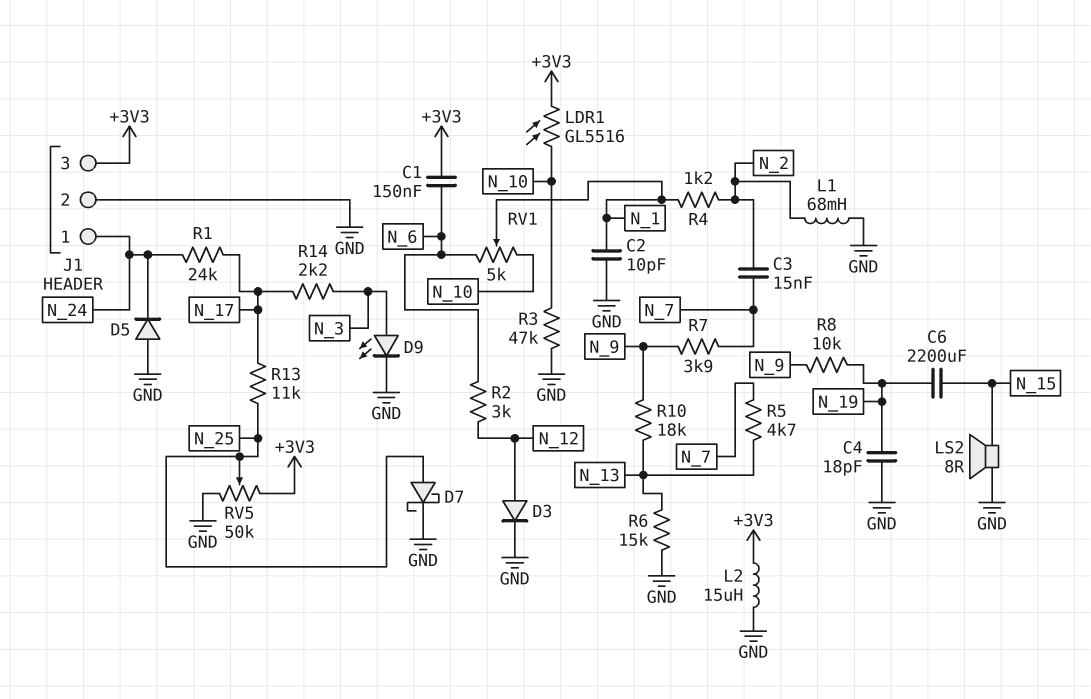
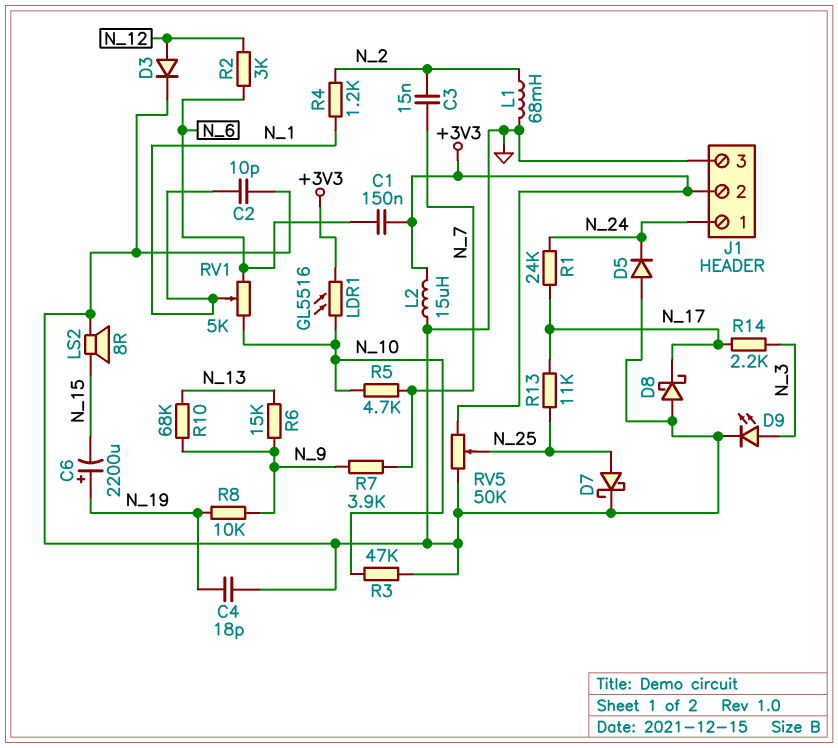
C6: 2200uF (N_15, N_19) -> 2200uF (plus N_19, minus N_15)
D8: none -> schottky (A GND, K N_17)
J1 pin 2: GND -> +3V3
J1 pin 3: +3V3 -> GND
R5: 4.7k (N_7, N_13) -> 4.7k (N_7, N_10)
R6: 15k (GND, N_13) -> 15k (N_9, N_13)
R10: 18k (N_9, N_13) -> 68k (N_9, N_13)

